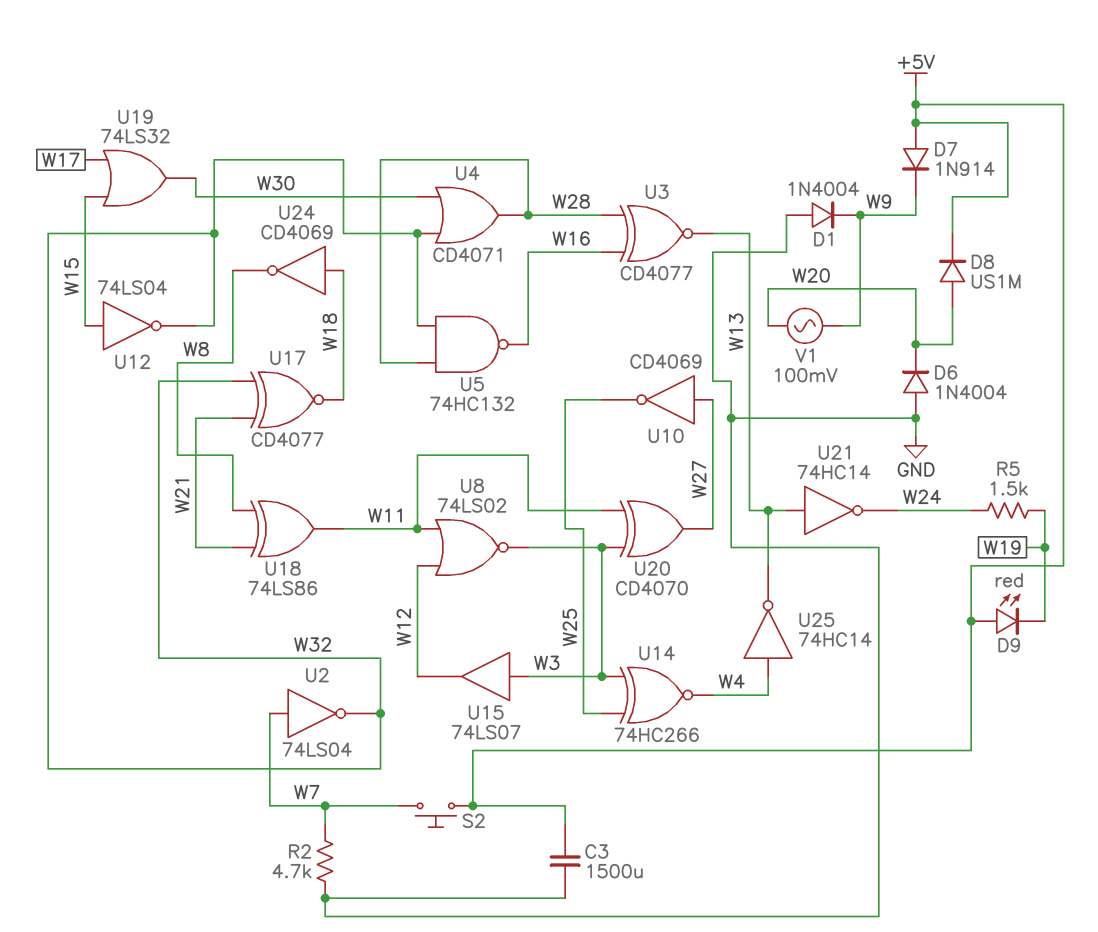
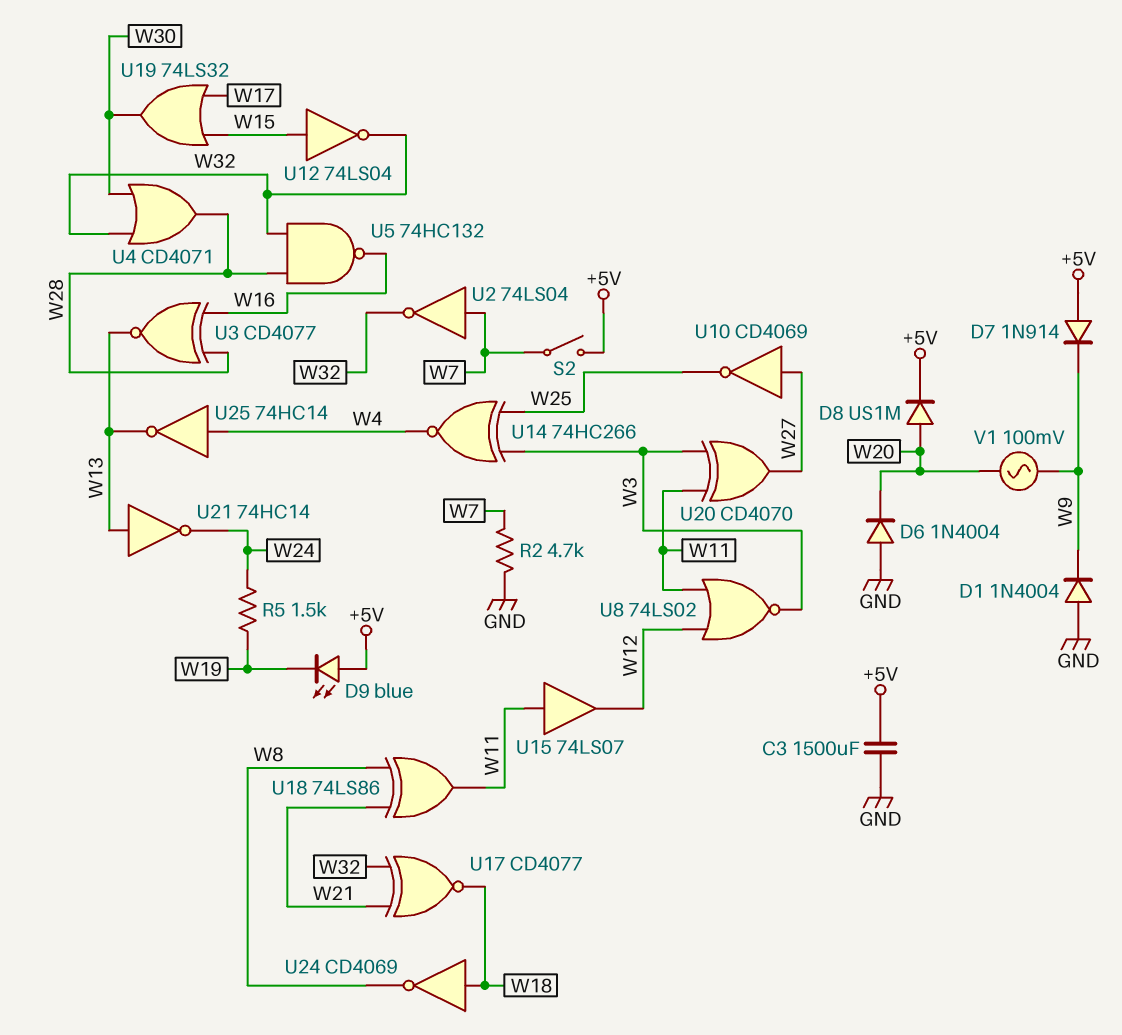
D9: LED red (A +5V, K W19) -> LED blue (A +5V, K W19)
S2: button (+5V, W7) -> switch (+5V, W7)
U15: buffer 74LS07 (in W3, out W12) -> buffer 74LS07 (in W11, out W12)

